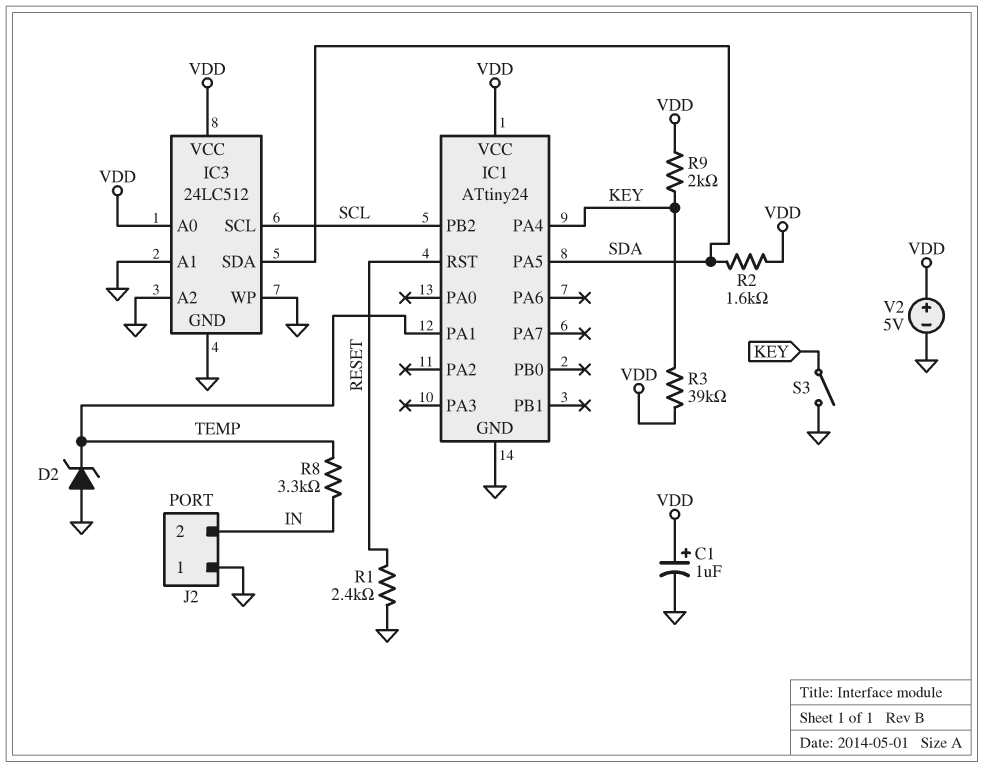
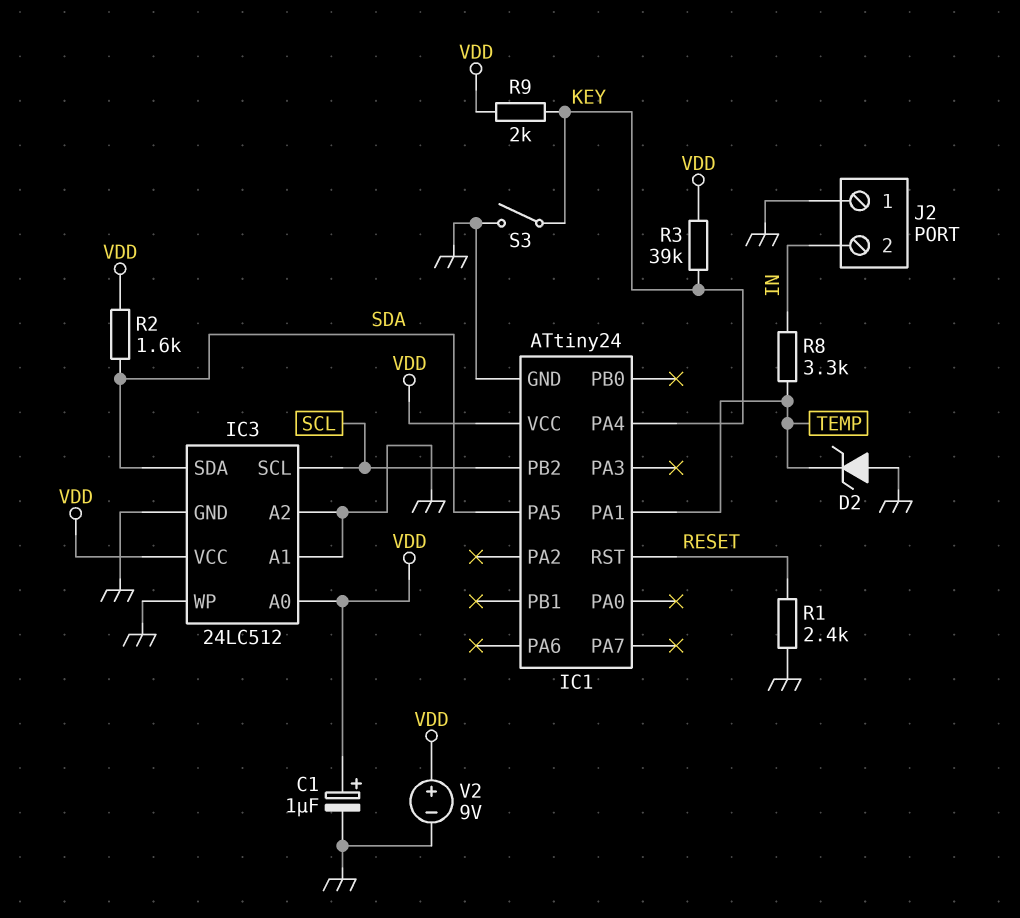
V2: 5V (plus VDD, minus GND) -> 9V (plus VDD, minus GND)

